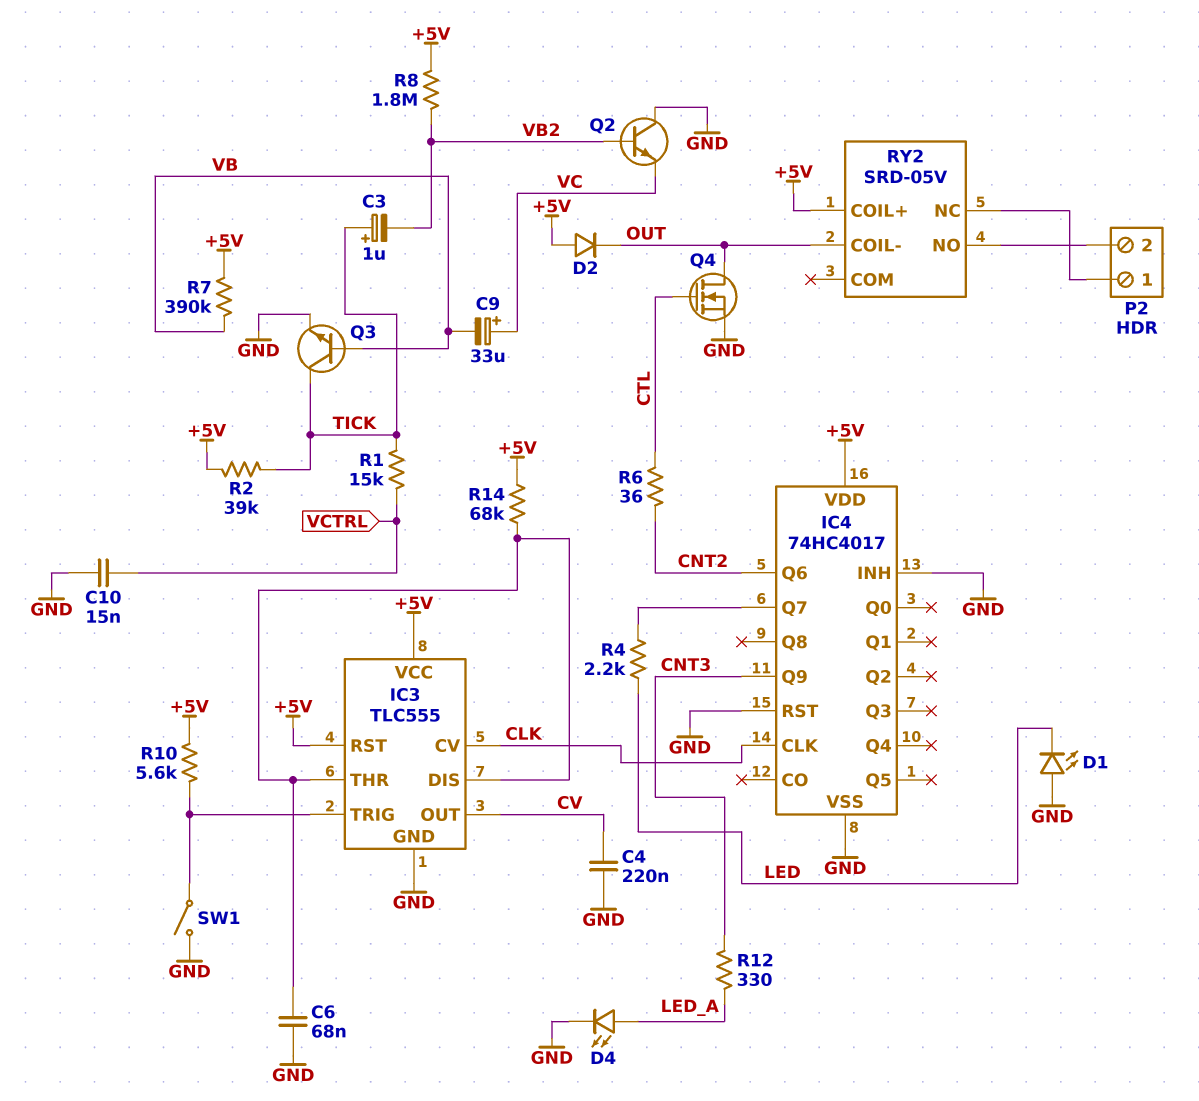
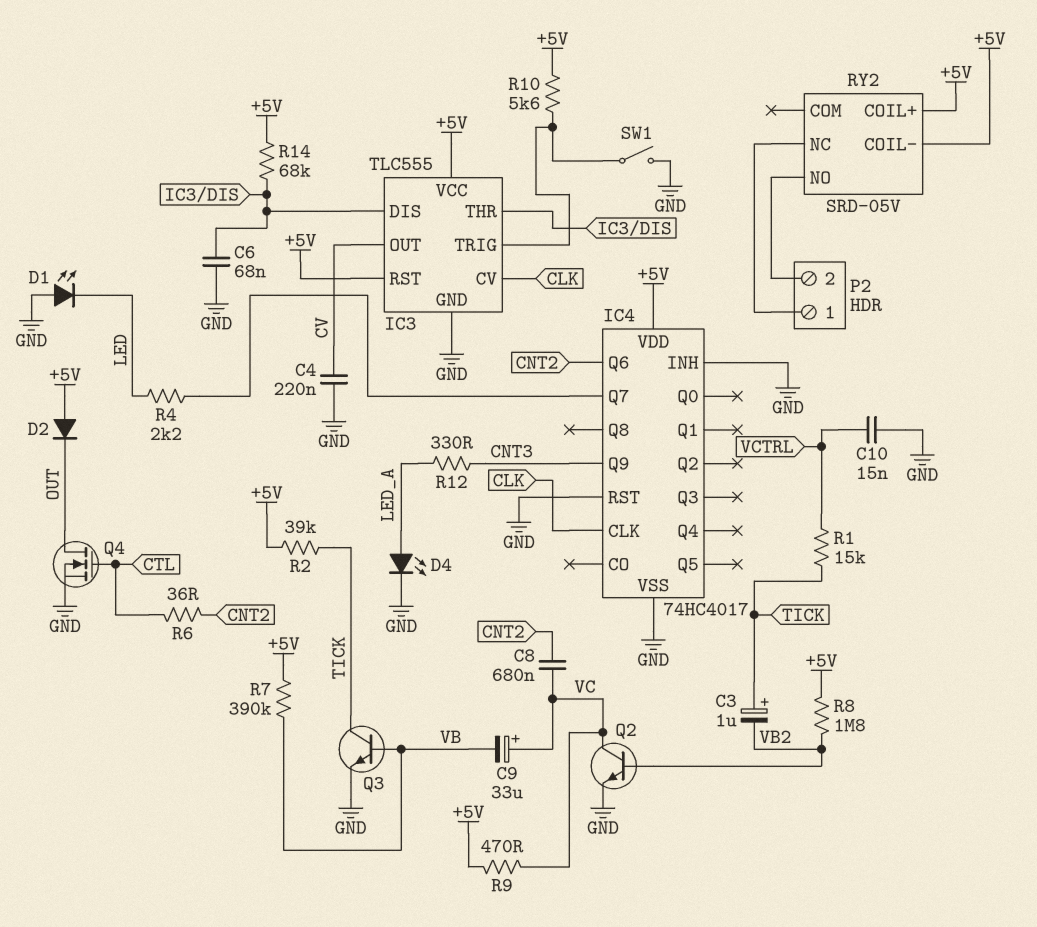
C8: none -> 680nF (CNT2, VC)
Q2: NPN (B VB2, C GND, E VC) -> NPN (B VB2, C VC, E GND)
R9: none -> 470 (+5V, VC)
RY2 pin COIL-: OUT -> +5V

